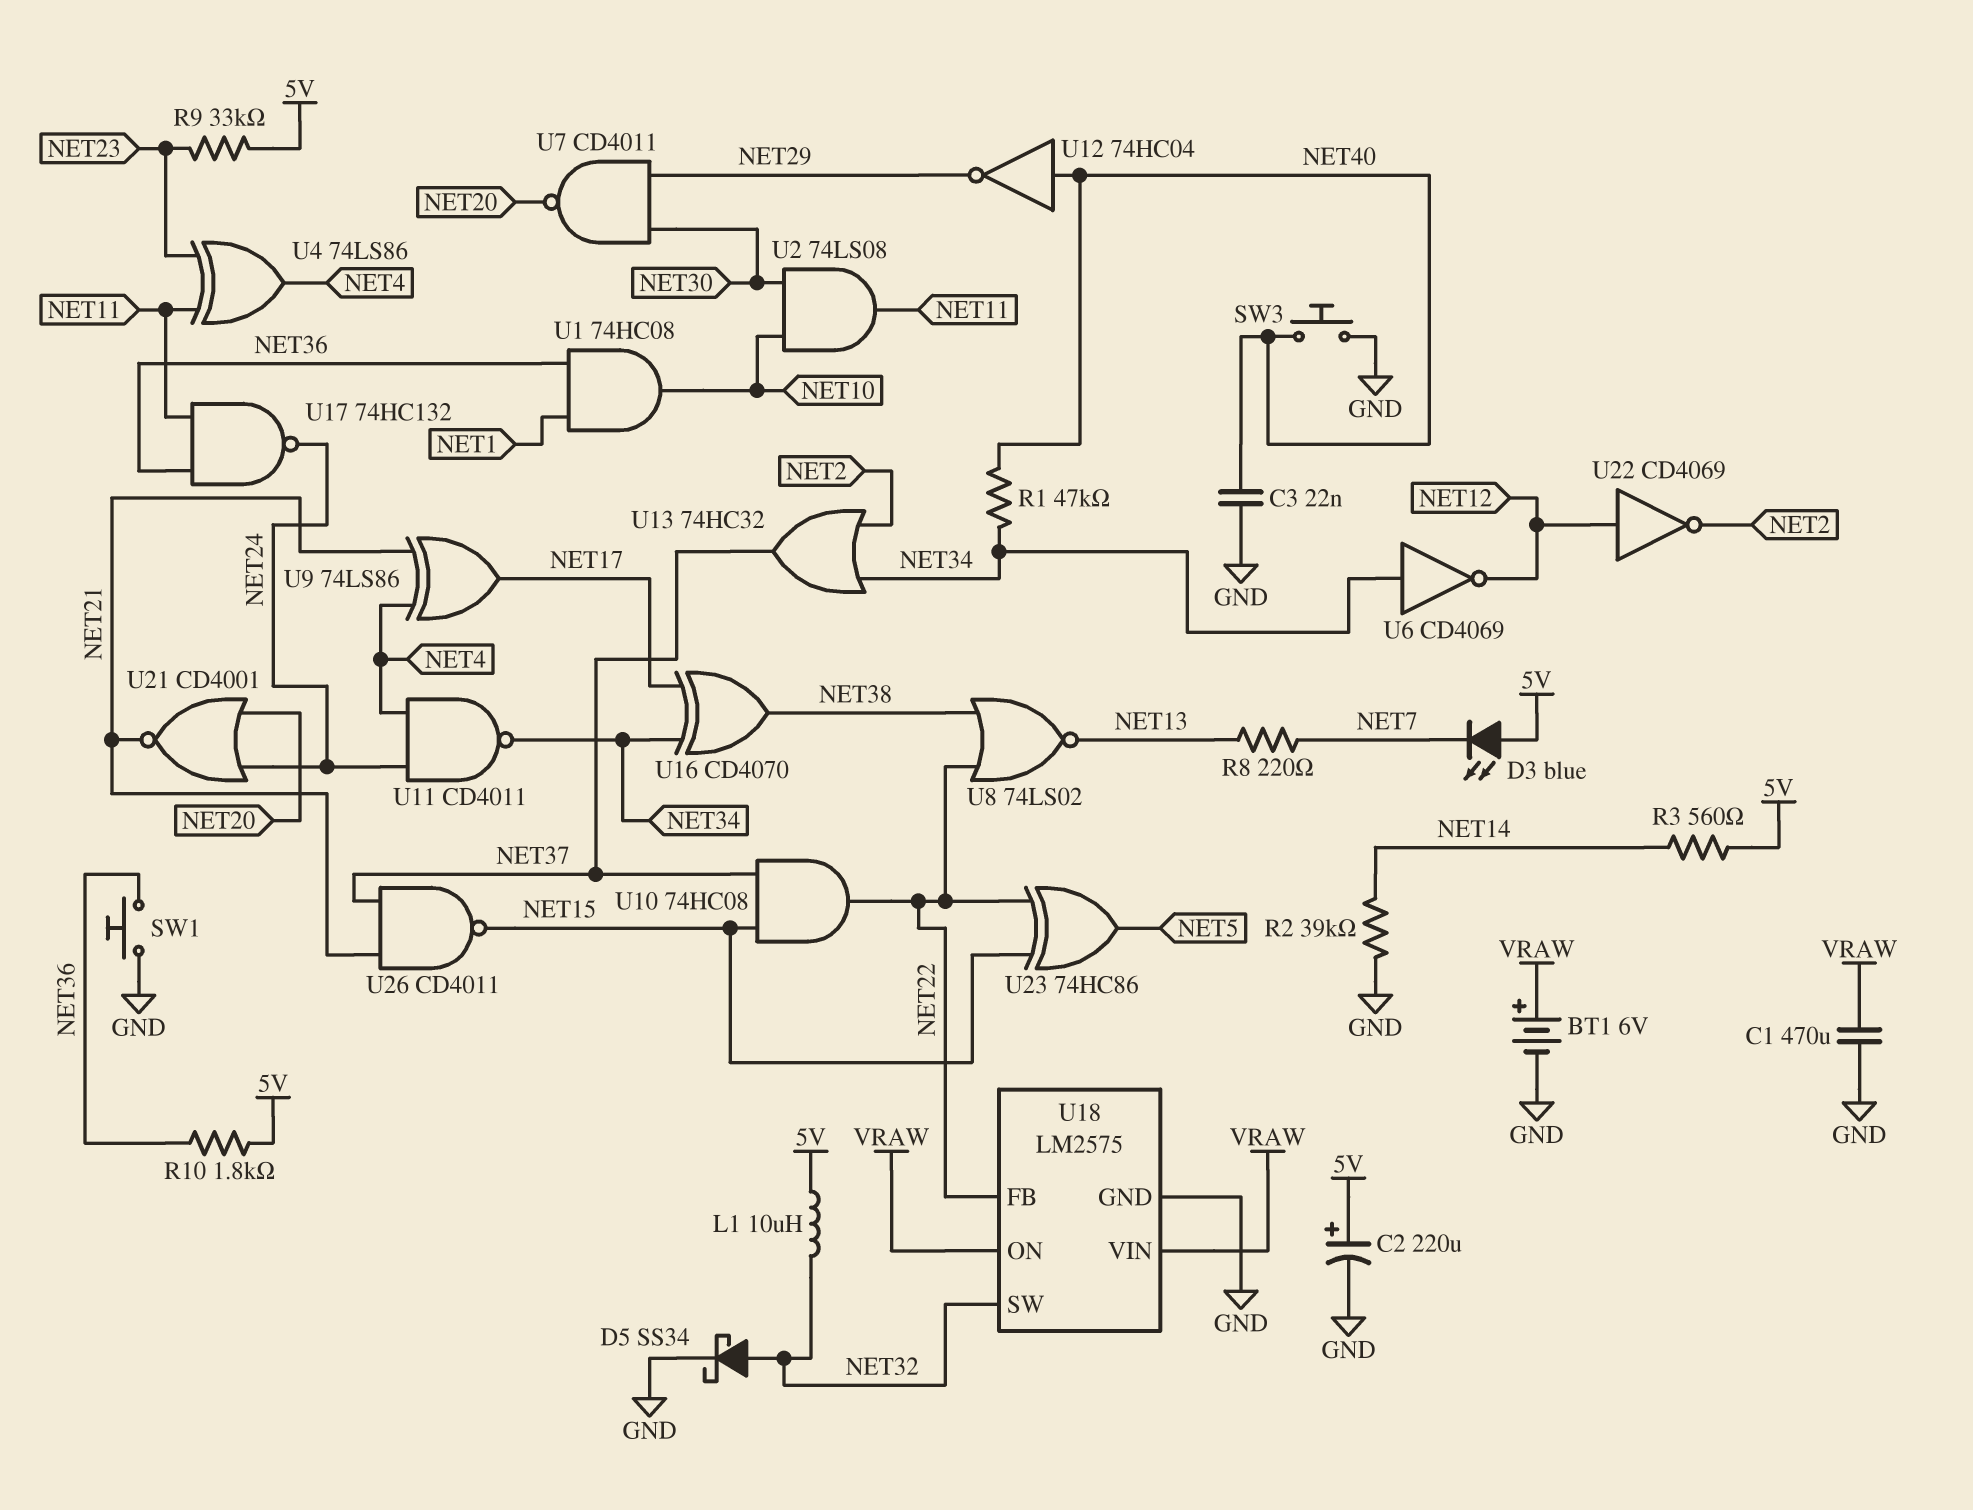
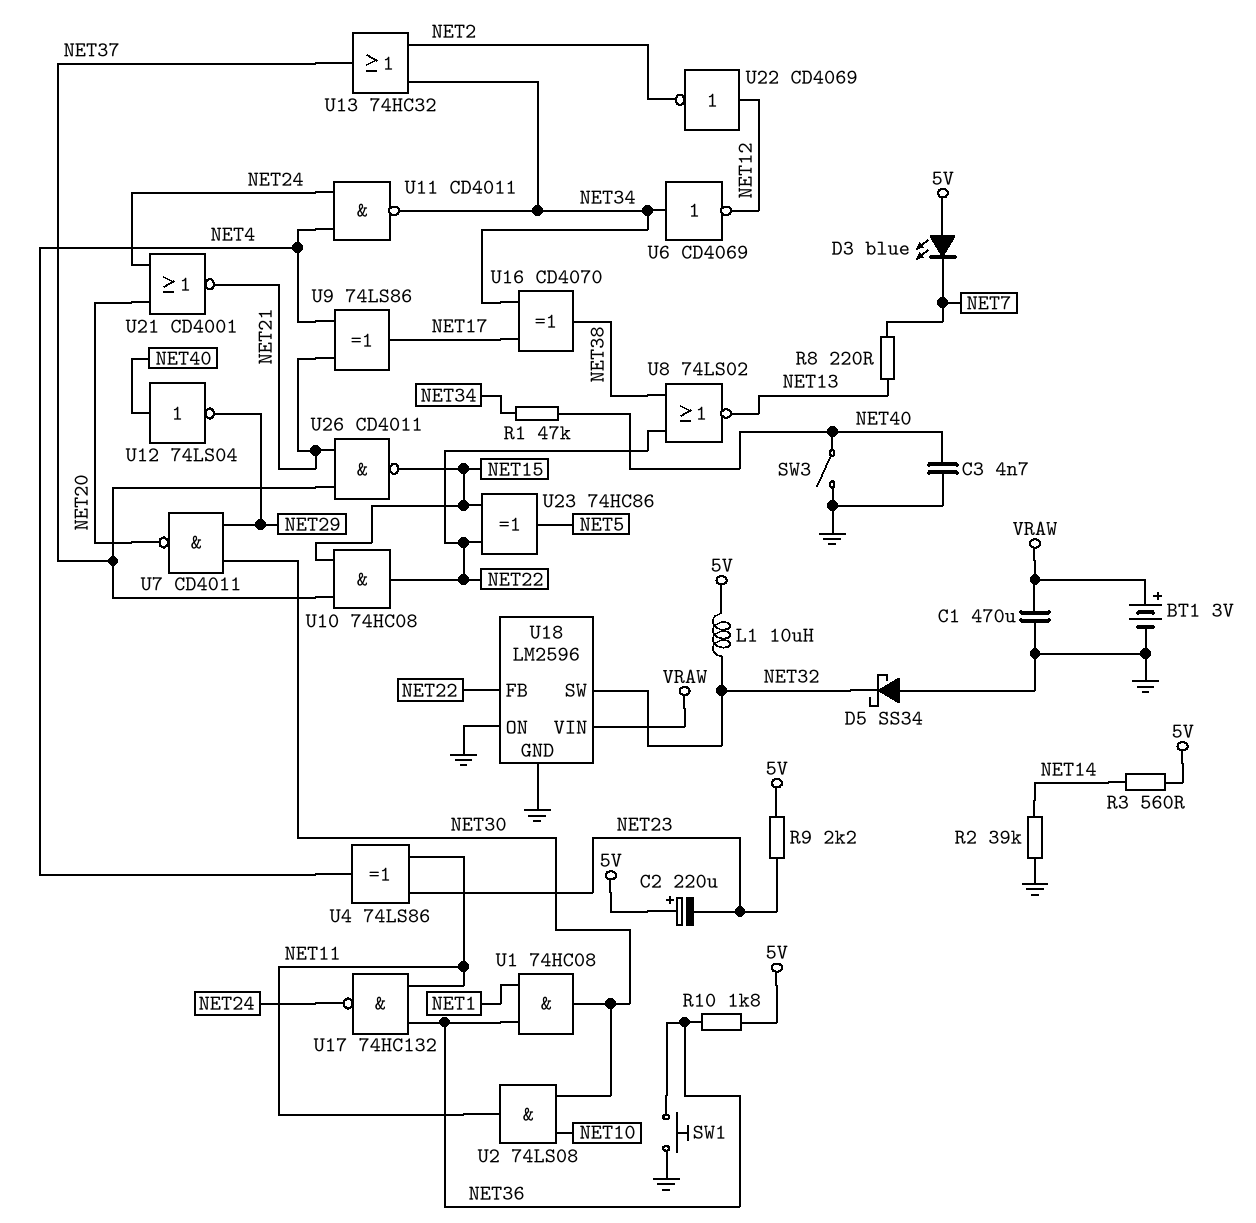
BT1: 6V (plus VRAW, minus GND) -> 3V (plus VRAW, minus GND)
C2: 220uF (plus 5V, minus GND) -> 220uF (plus 5V, minus NET23)
C3: 22nF (GND, NET40) -> 4.7nF (GND, NET40)
D5: schottky SS34 (A NET32, K GND) -> schottky SS34 (A GND, K NET32)
R9: 33k (5V, NET23) -> 2.2k (5V, NET23)
SW3: button (GND, NET40) -> switch (GND, NET40)
U1: AND 74HC08 (in NET1, in NET36, out NET10) -> AND 74HC08 (in NET1, in NET36, out NET30)
U12: NOT 74HC04 (in NET40, out NET29) -> NOT 74LS04 (in NET40, out NET29)
U18: LM2575 -> LM2596
U18 pin ON: VRAW -> GND

